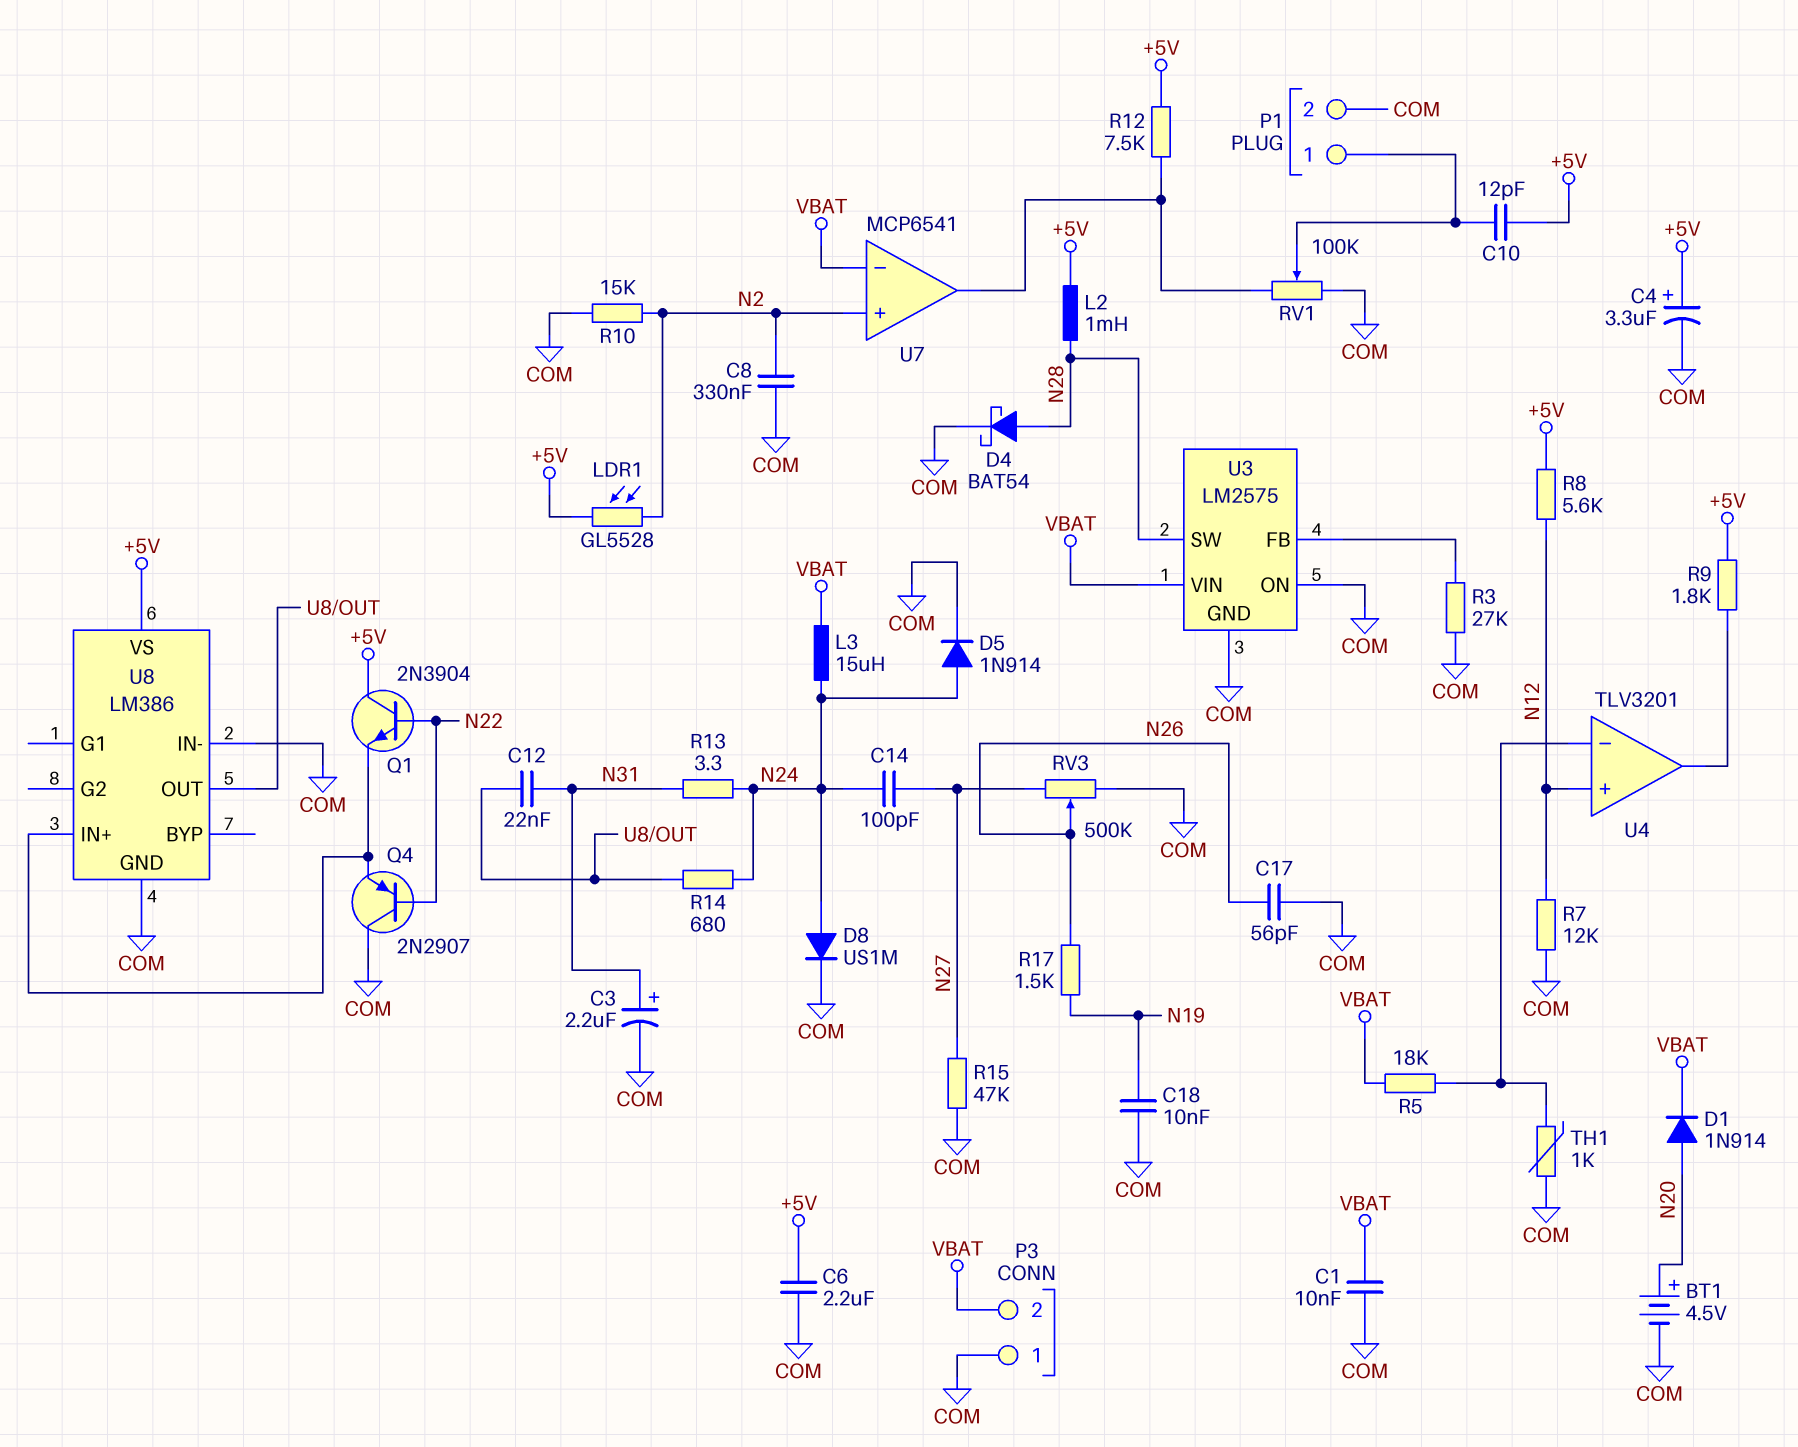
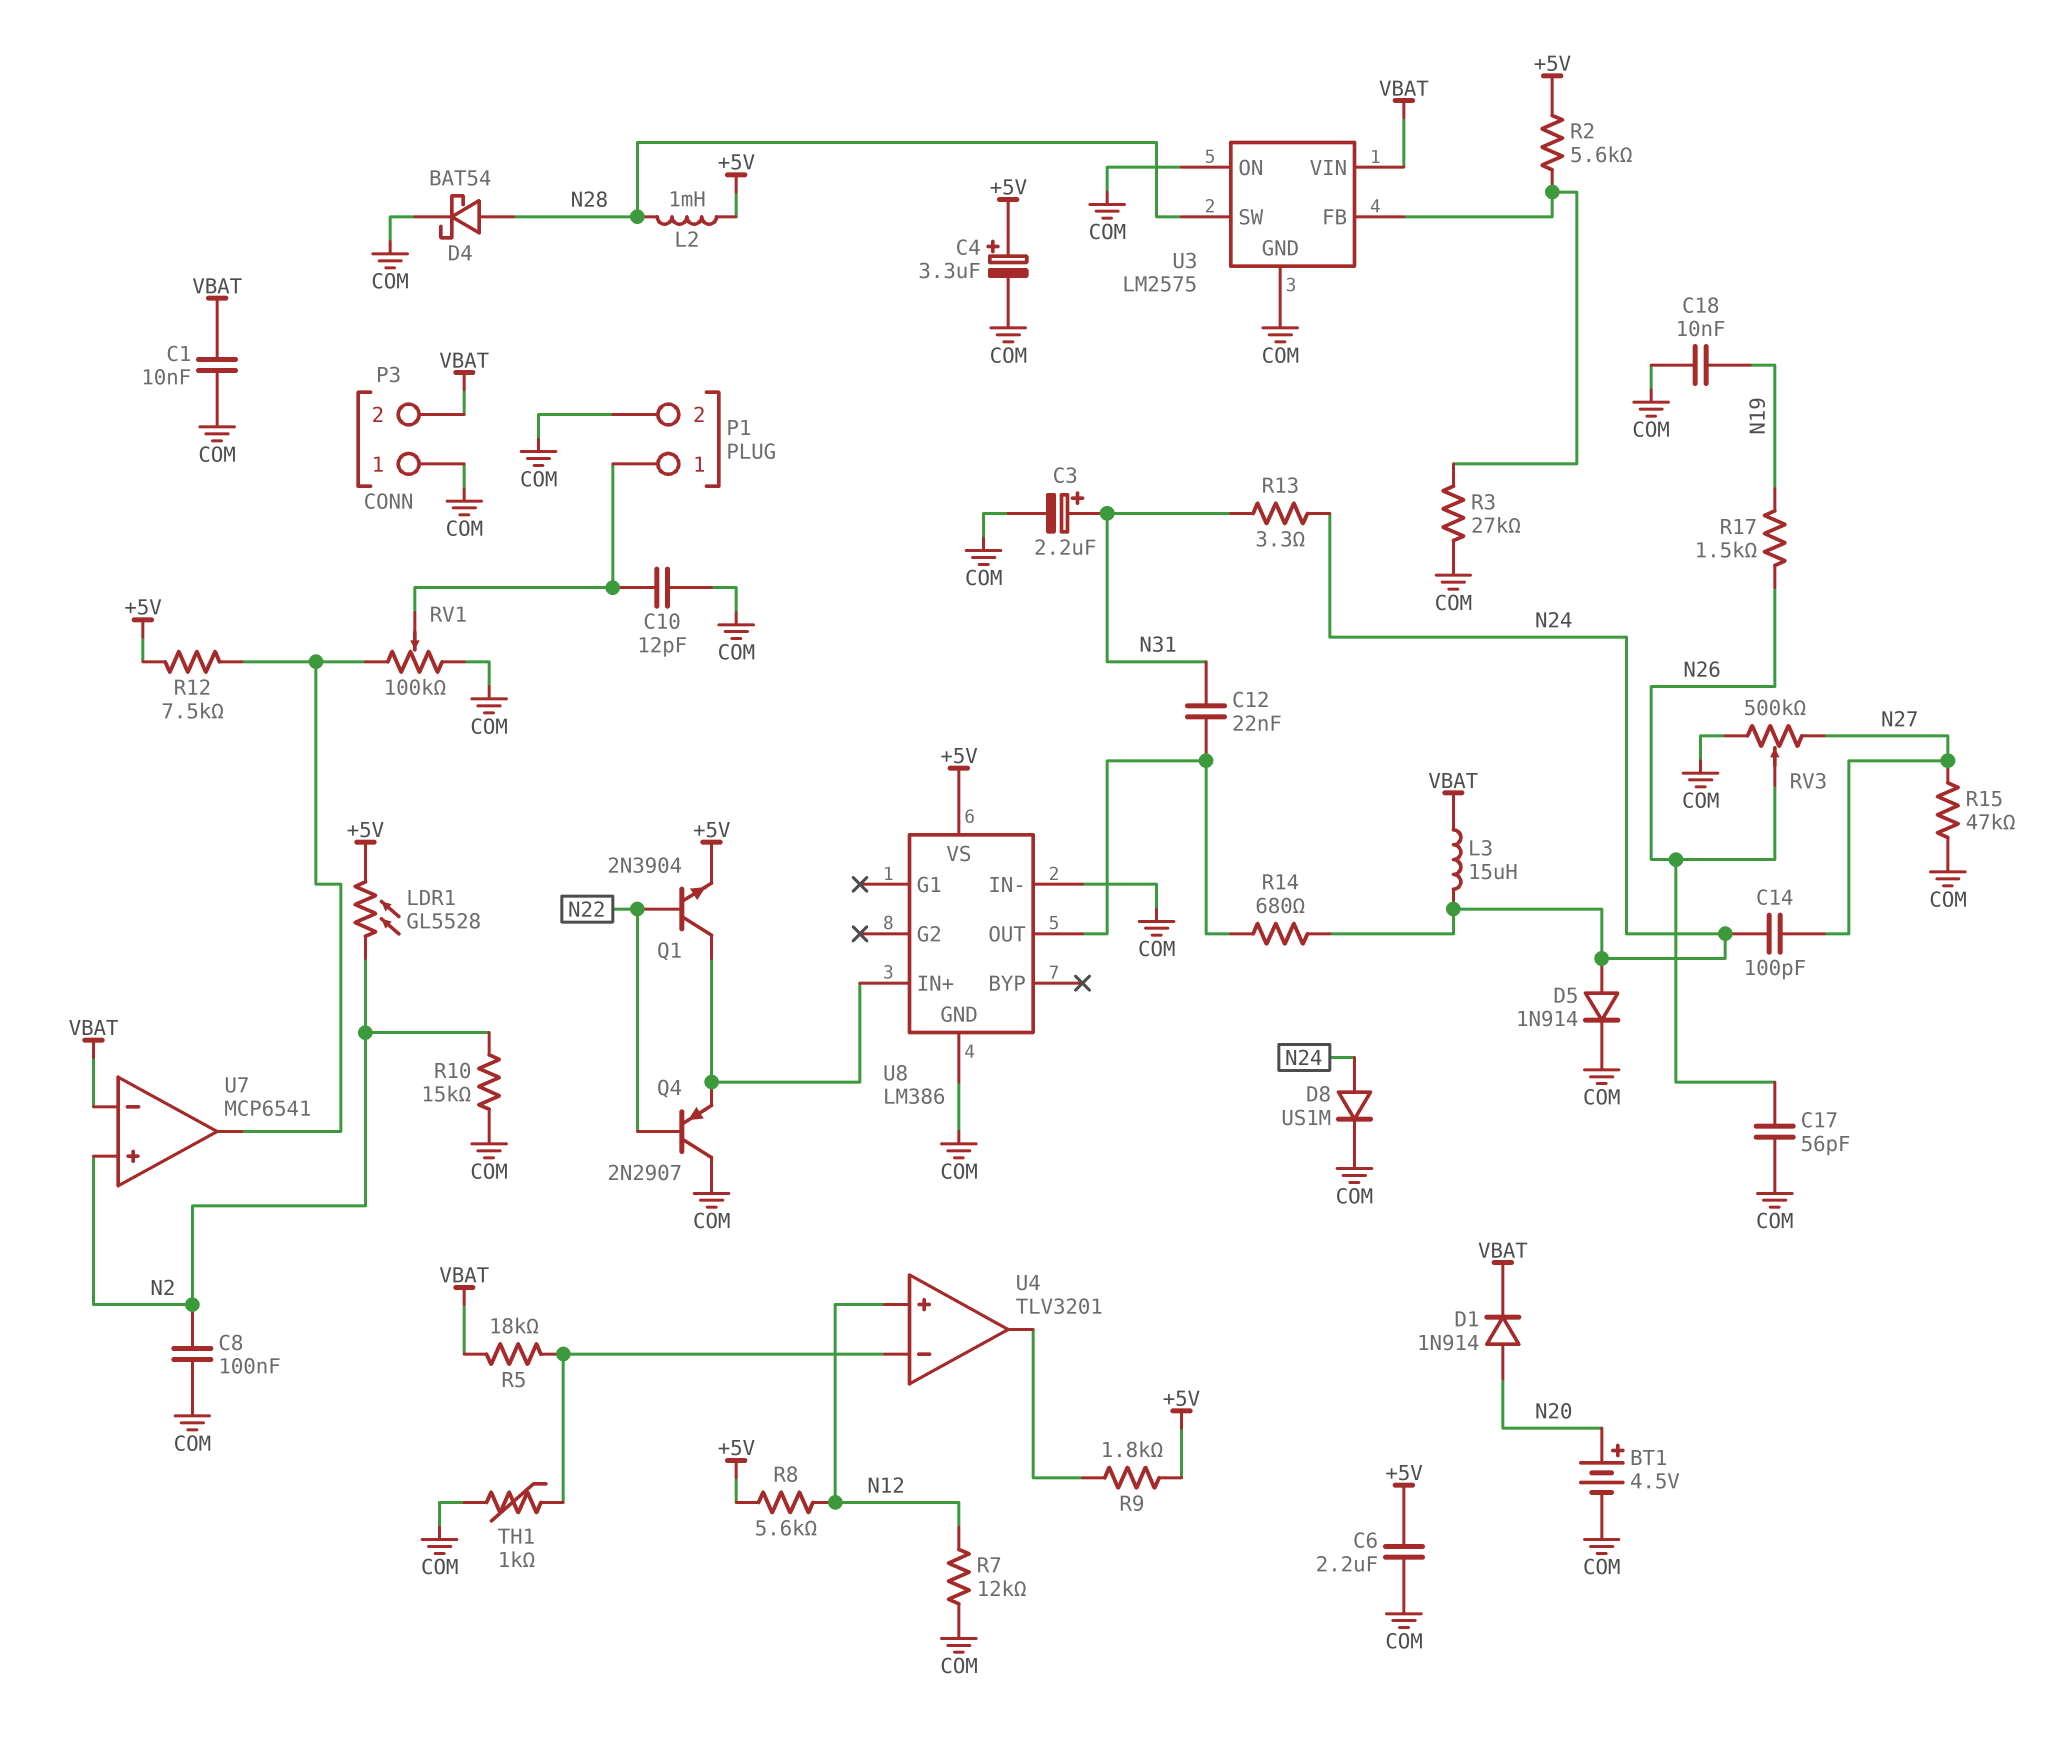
C8: 330nF (COM, N2) -> 100nF (COM, N2)
C10: 12pF (+5V, P1/1) -> 12pF (COM, P1/1)
Q1: NPN 2N3904 (B N22, C +5V, E U8/IN+) -> NPN 2N3904 (B N22, C U8/IN+, E +5V)
R2: none -> 5.6k (+5V, U3/FB)

